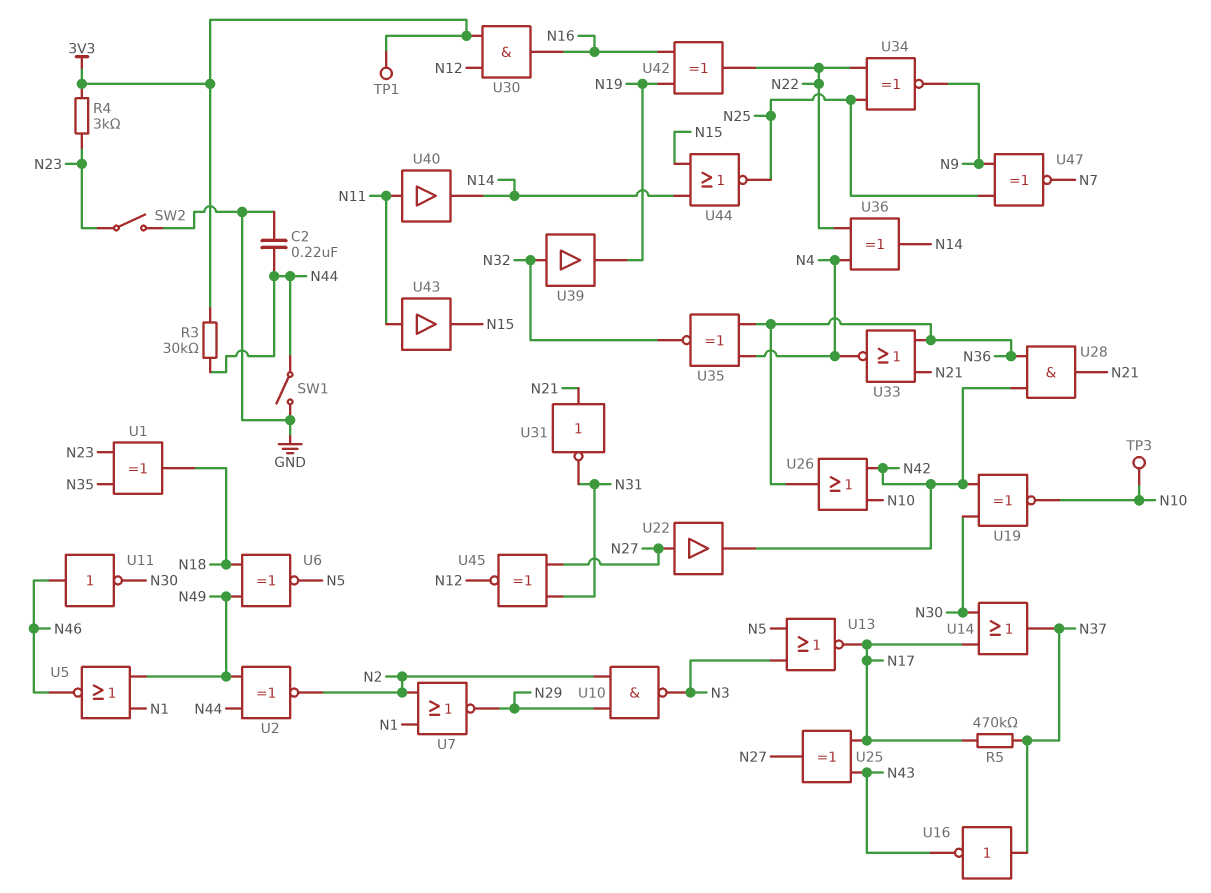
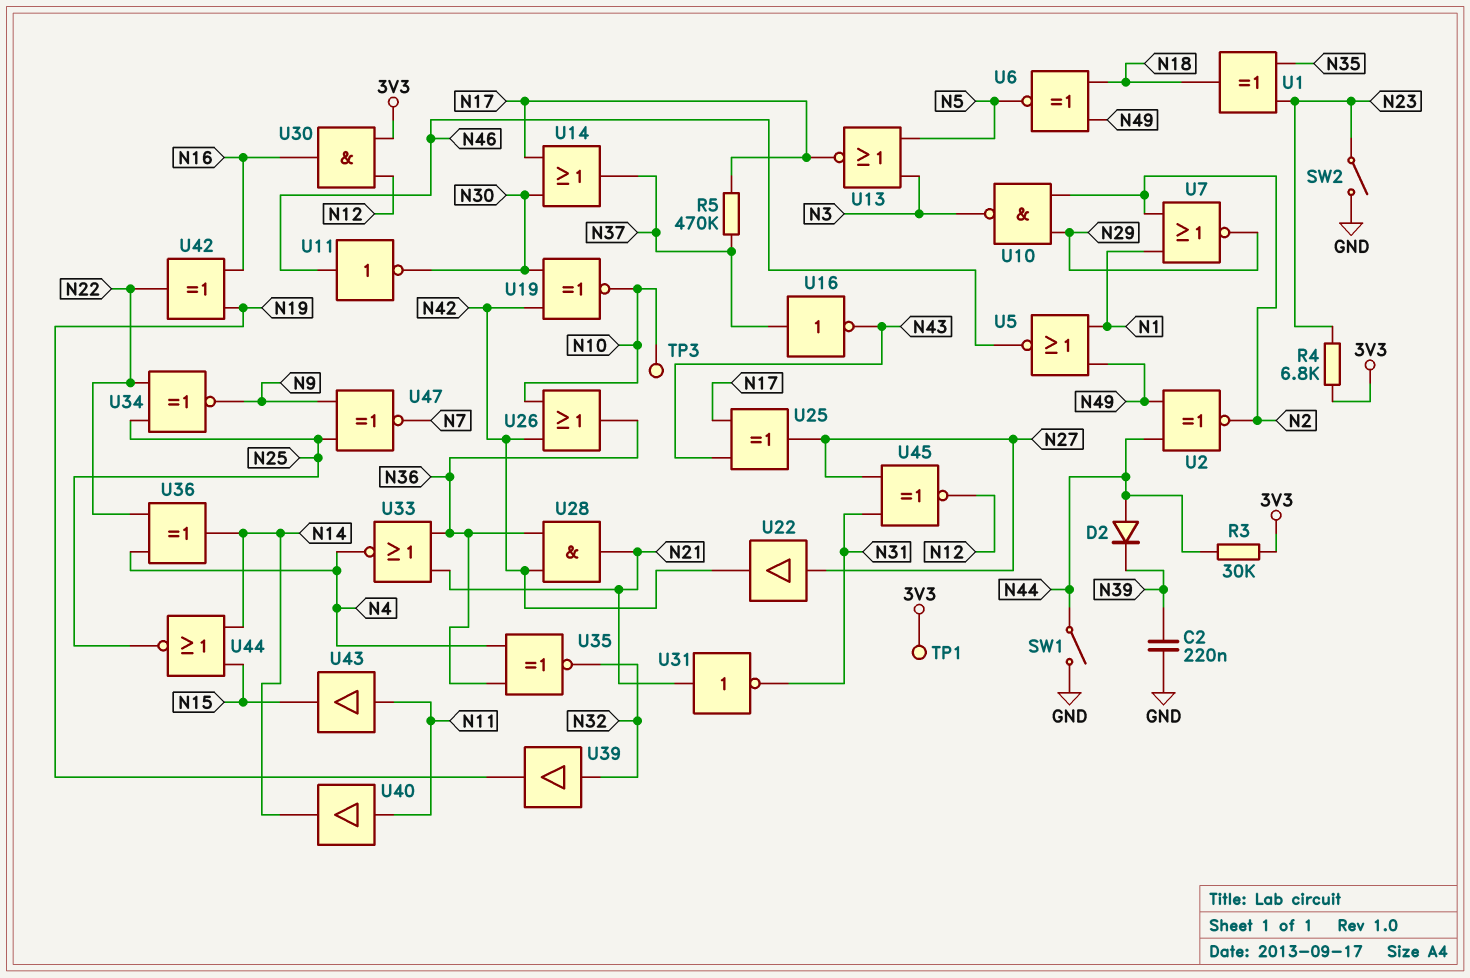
C2: 220nF (GND, N44) -> 220nF (GND, N39)
D2: none -> diode (A N44, K N39)
R4: 3k (3V3, N23) -> 6.8k (3V3, N23)

